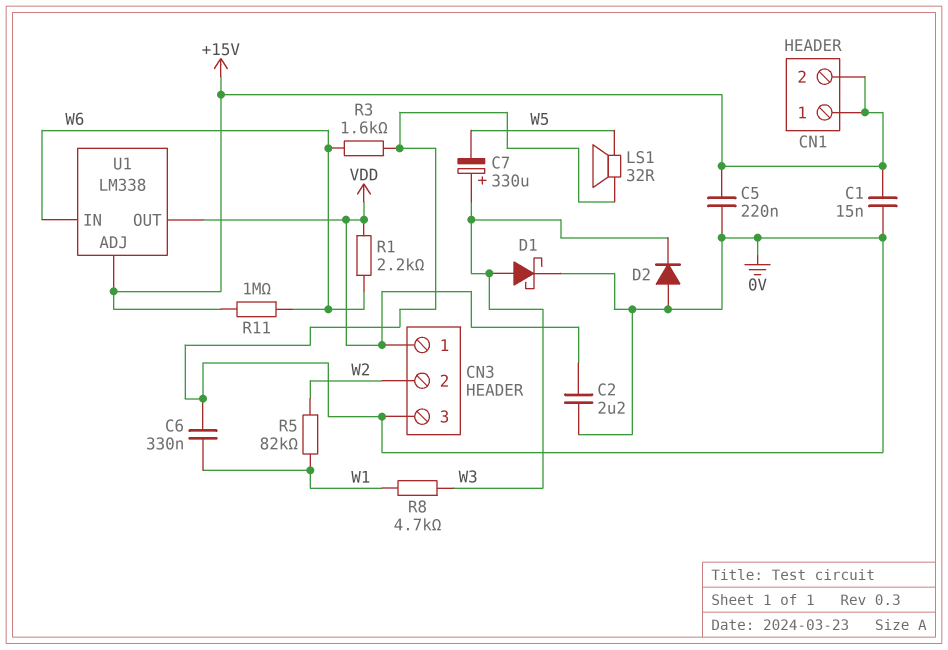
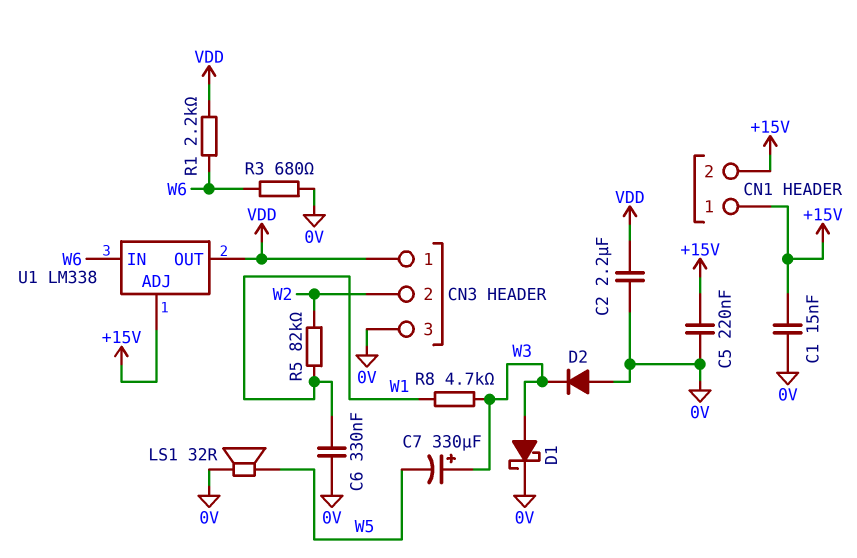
R3: 1.6k (0V, W6) -> 680 (0V, W6)
R11: 1M (+15V, W6) -> none

